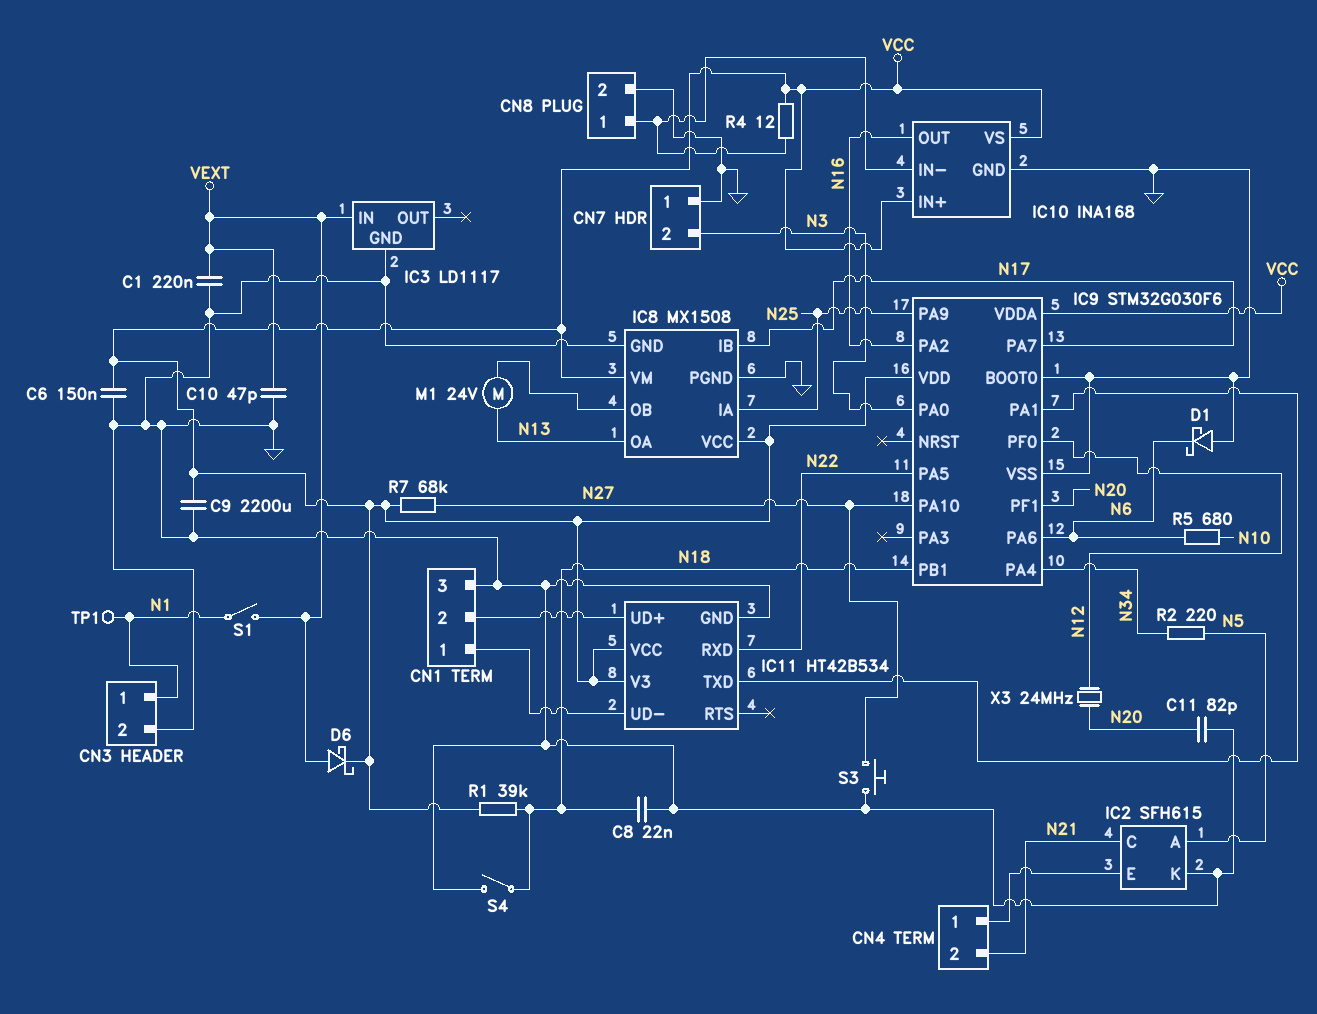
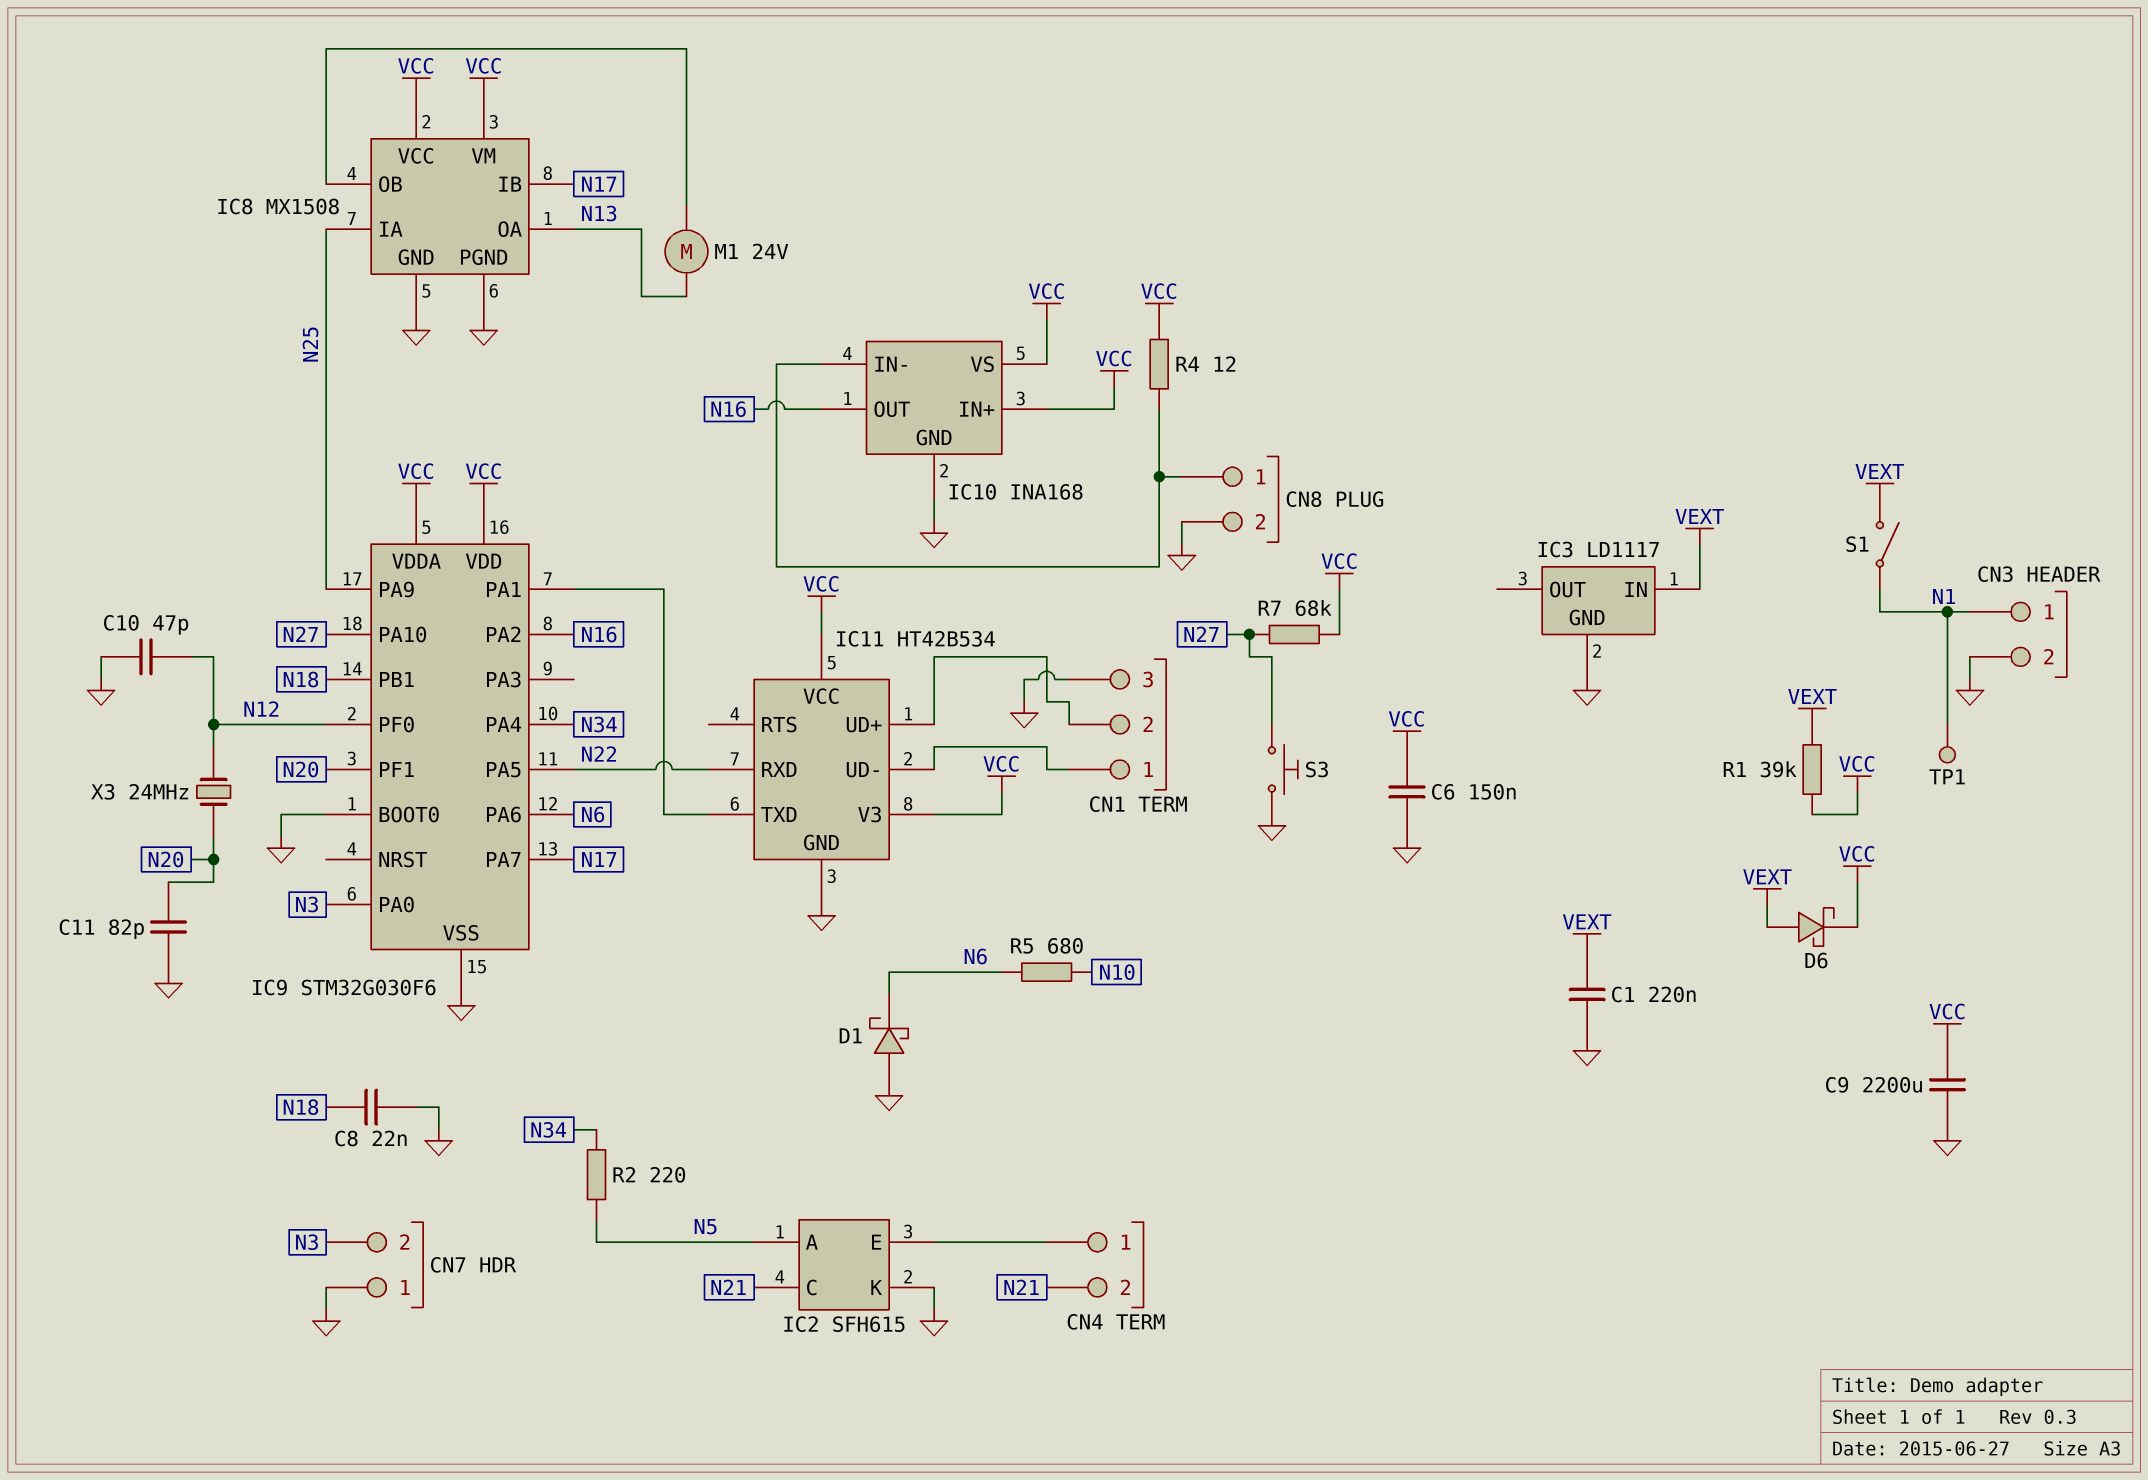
C10: 47pF (GND, VEXT) -> 47pF (GND, N12)
R1: 39k (N18, VCC) -> 39k (VCC, VEXT)
S4: switch (GND, N18) -> none

